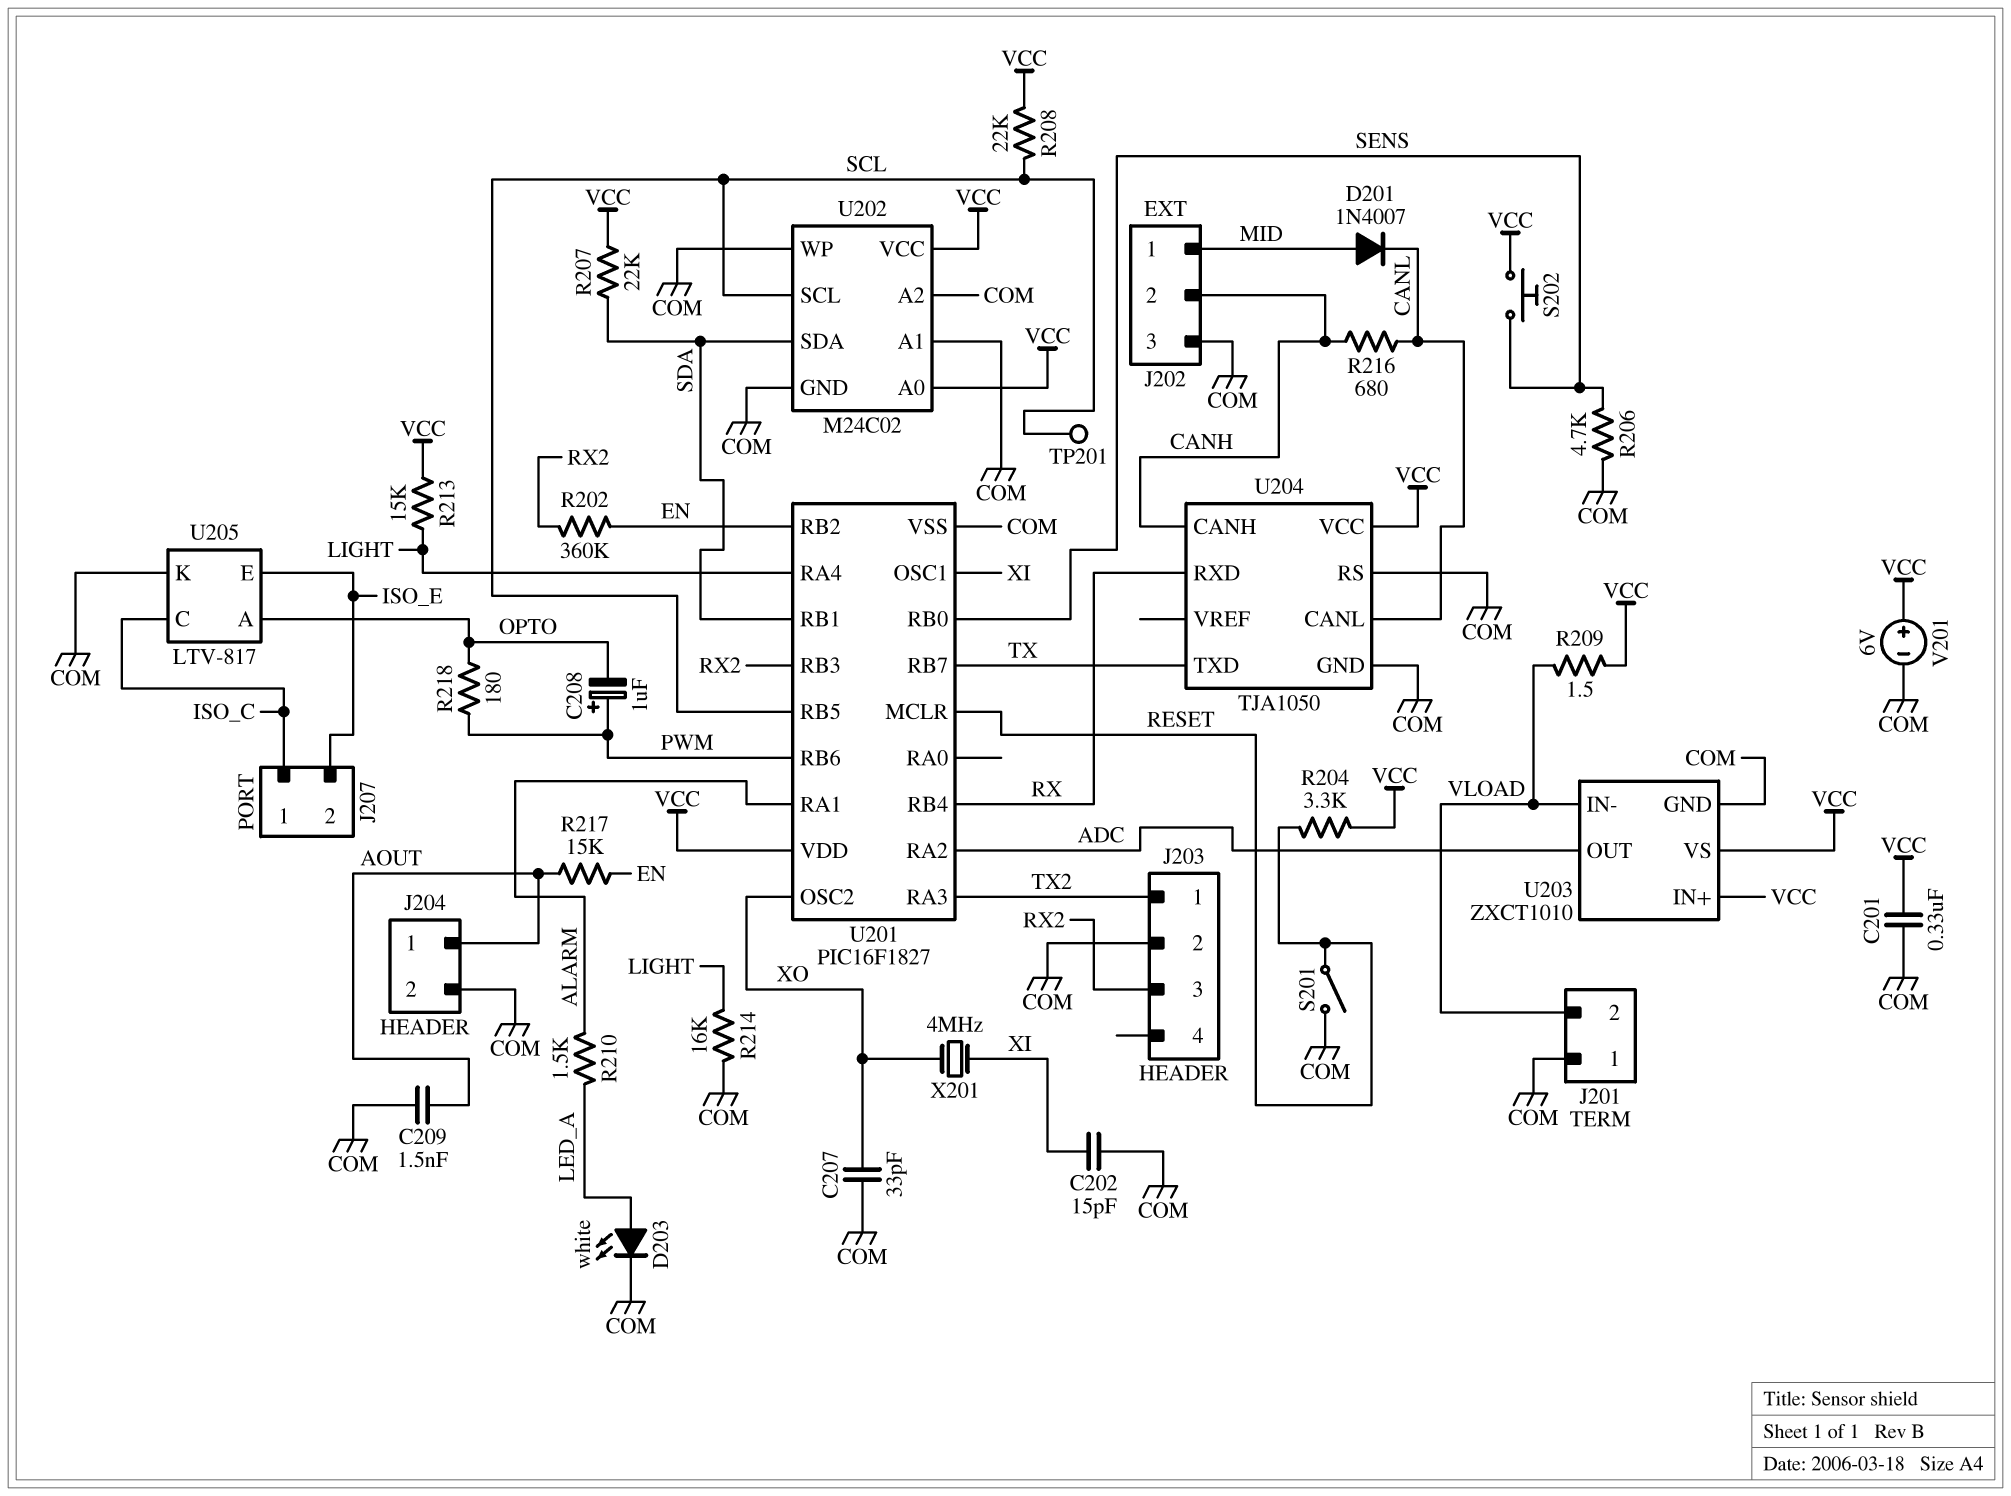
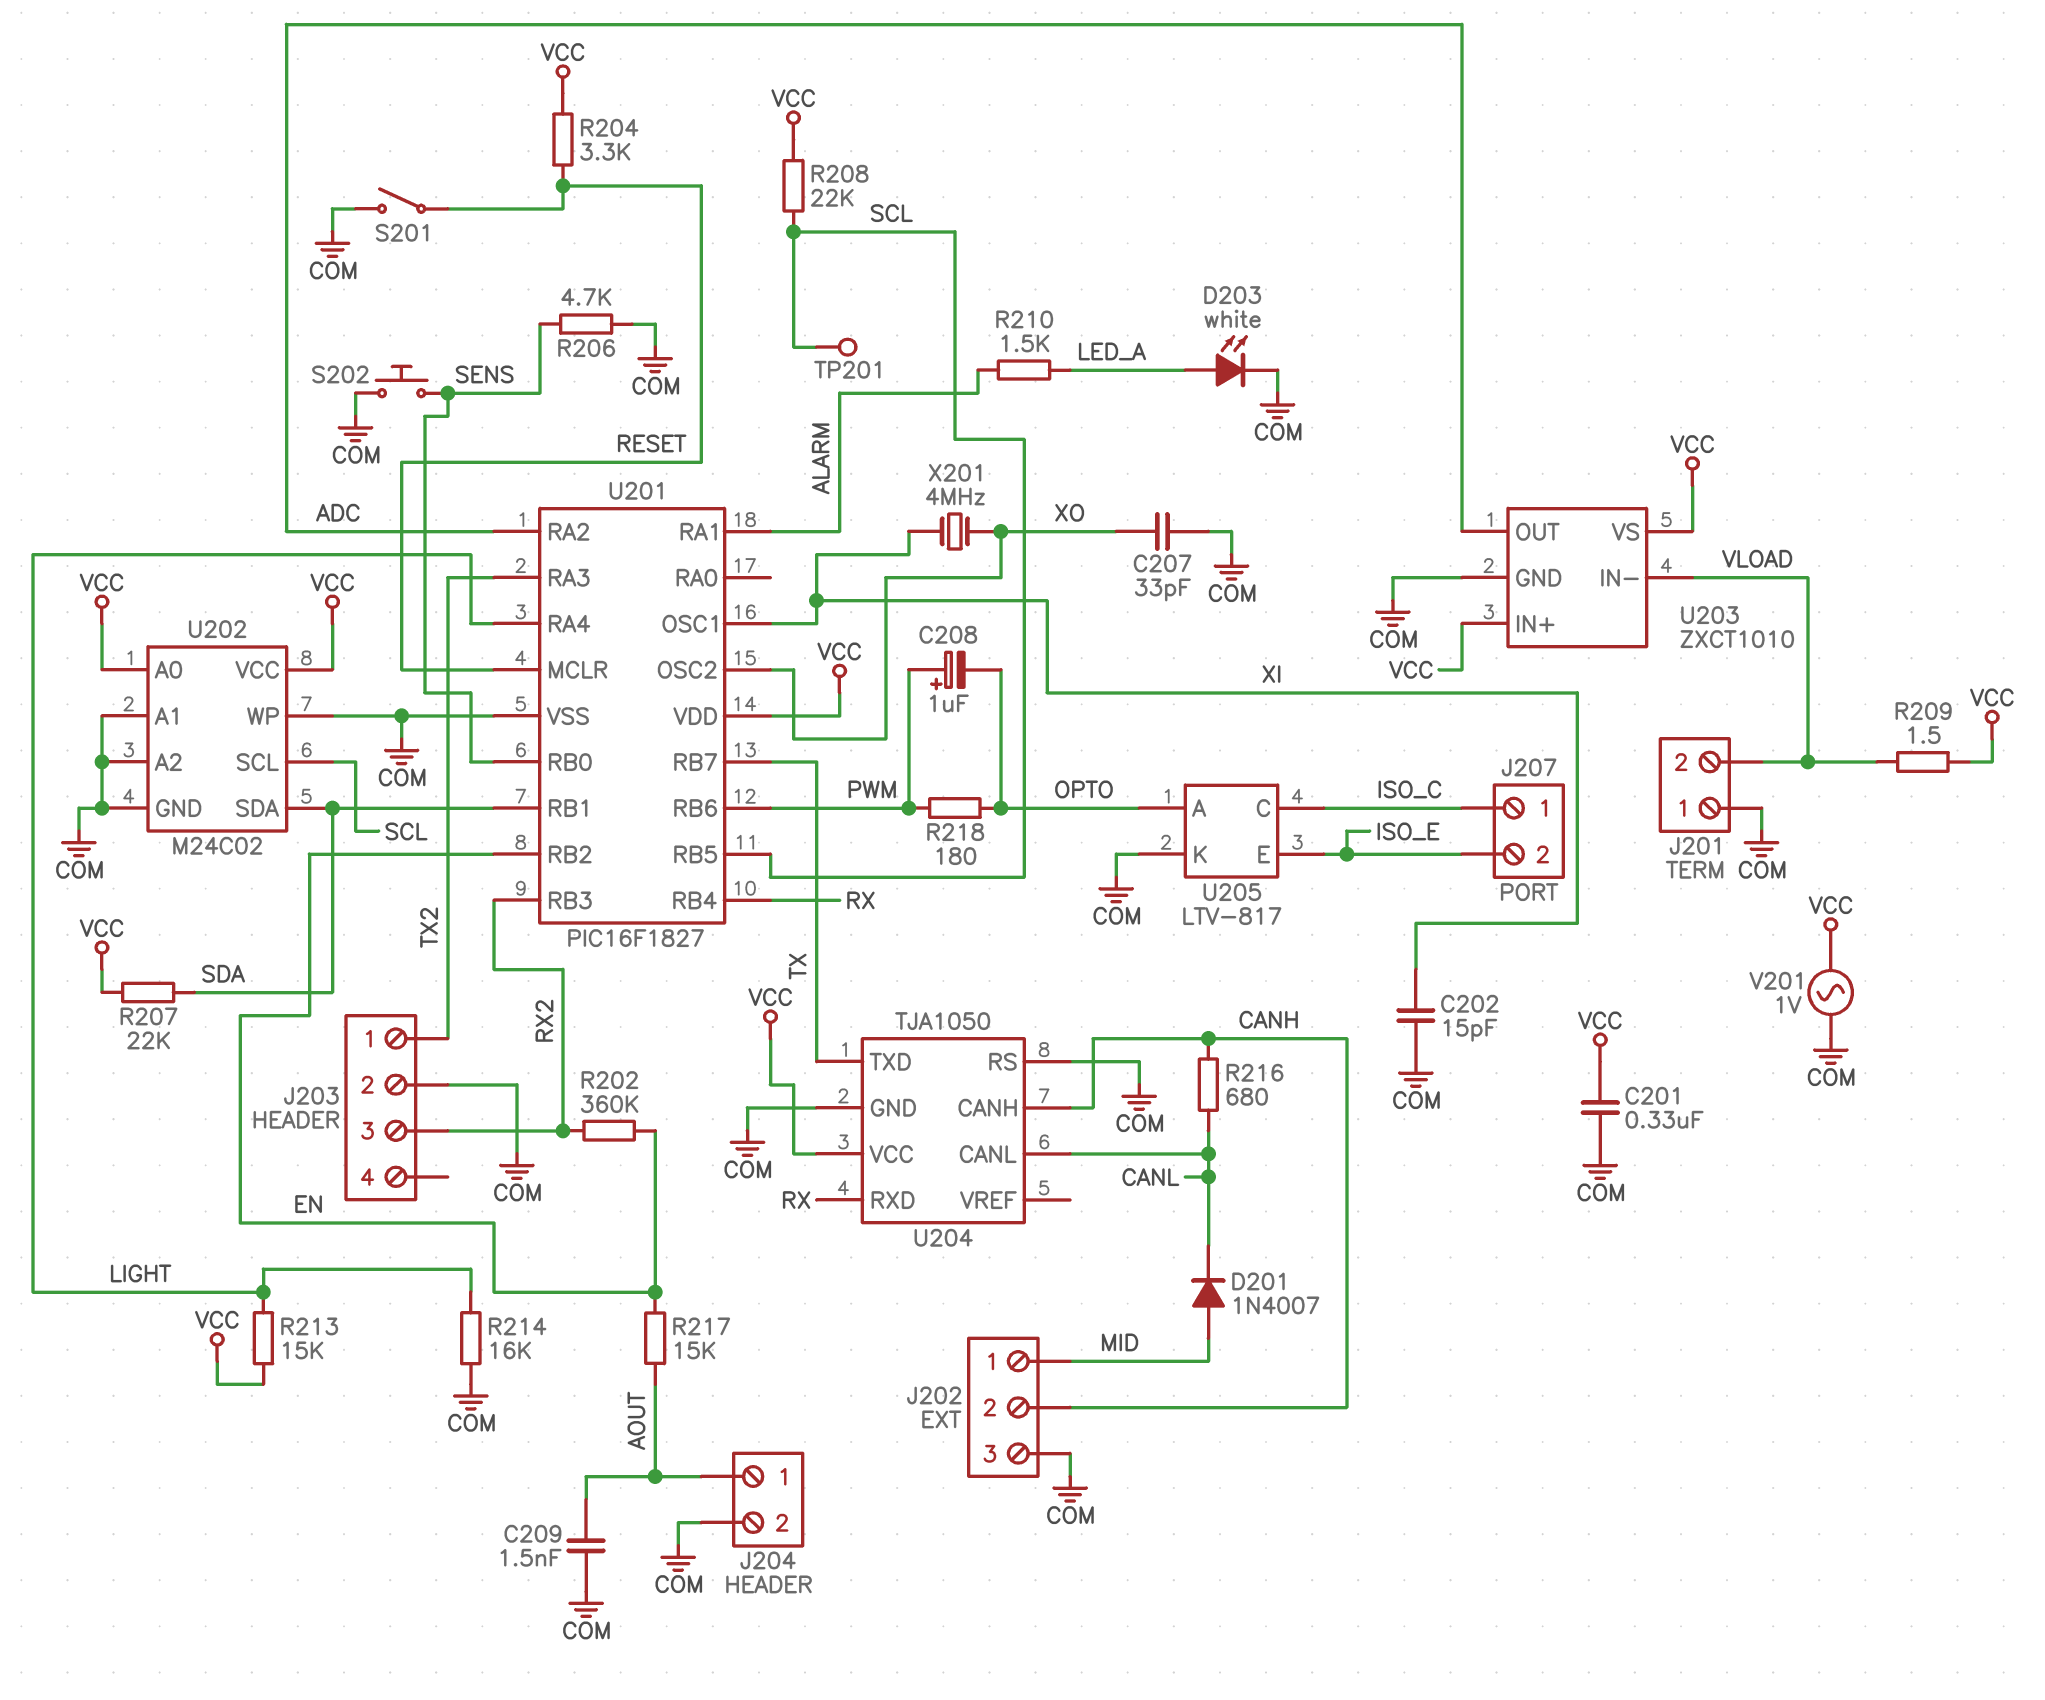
S202: button (SENS, VCC) -> button (COM, SENS)
V201: 6V (plus VCC, minus COM) -> AC 1V (COM, VCC)

